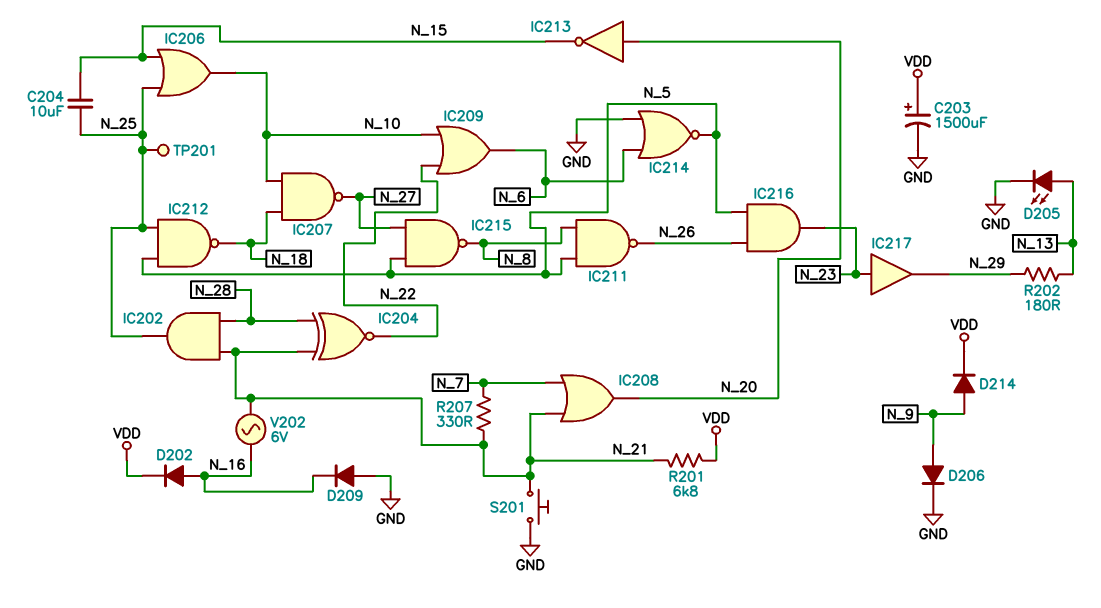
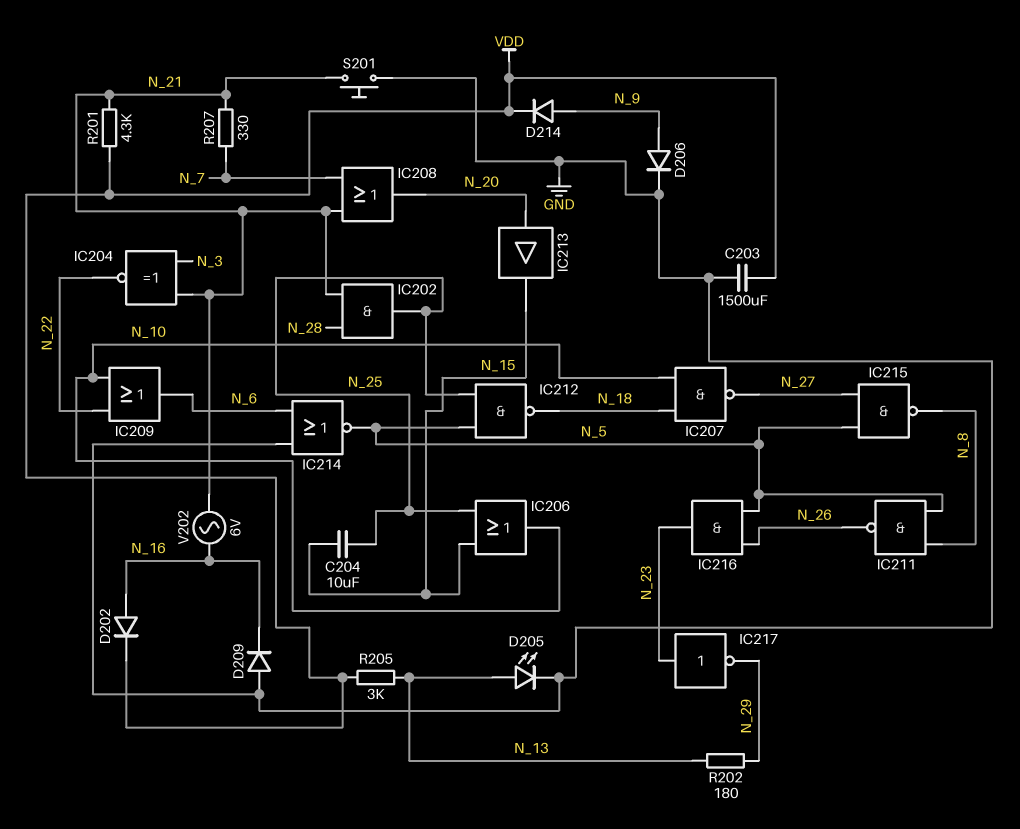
C203: 1500uF (plus VDD, minus GND) -> 1500uF (GND, VDD)
IC204: XNOR (in N_21, in N_28, out N_22) -> XNOR (in N_3, in N_21, out N_22)
IC213: NOT (in N_20, out N_15) -> buffer (in N_20, out N_15)
IC217: buffer (in N_23, out N_29) -> NOT (in N_23, out N_29)
R201: 6.8k (N_21, VDD) -> 4.3k (N_21, VDD)
R205: none -> 3k (N_13, VDD)
TP201: test point (N_25) -> none

